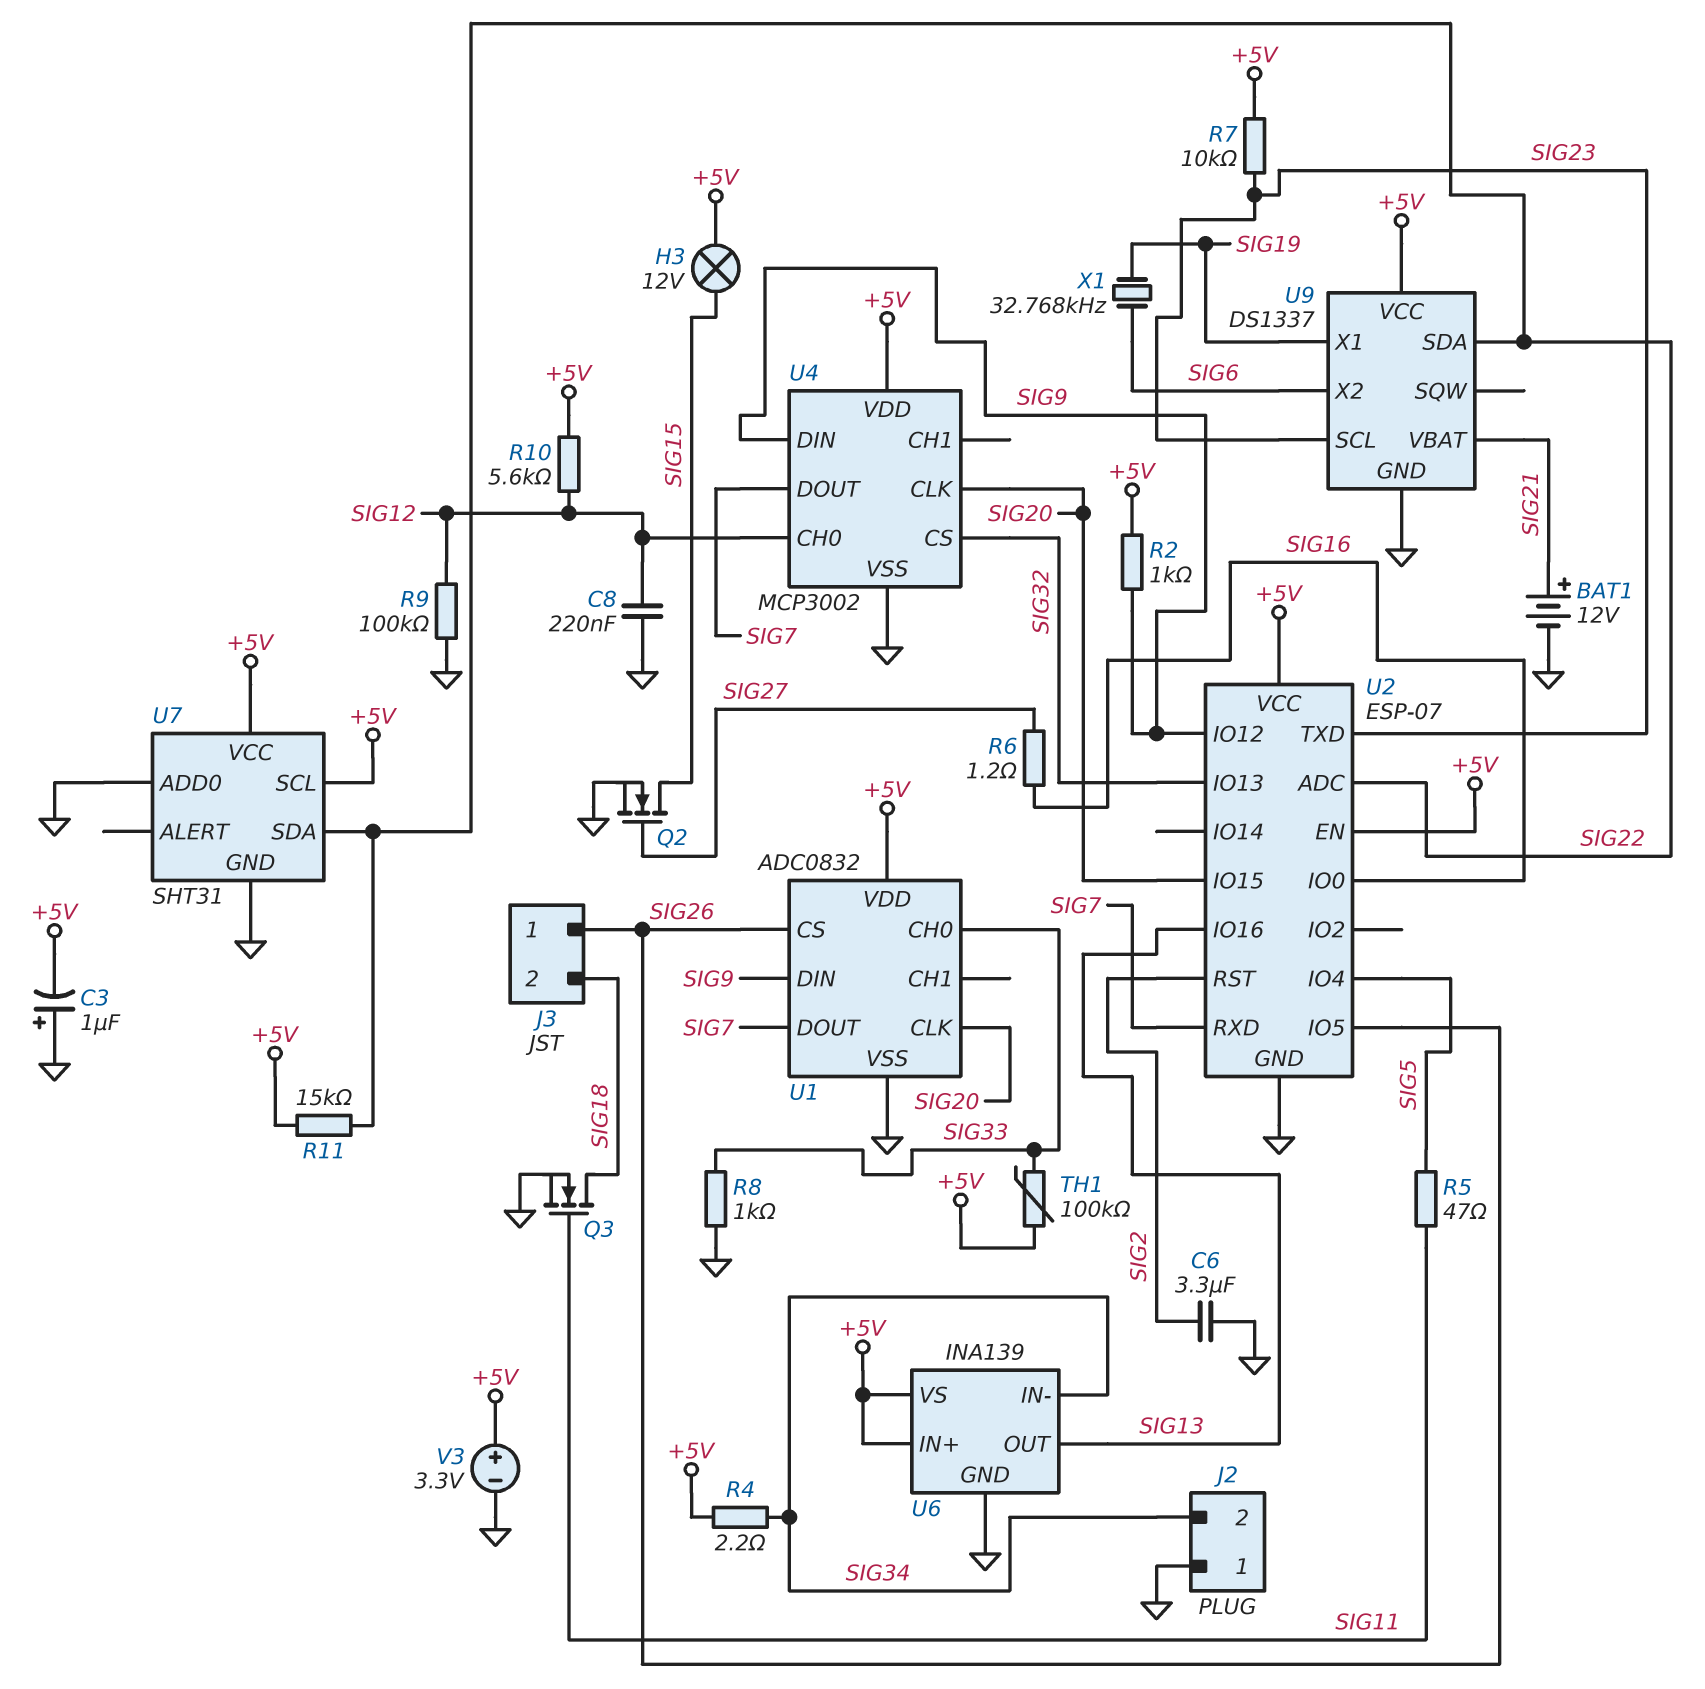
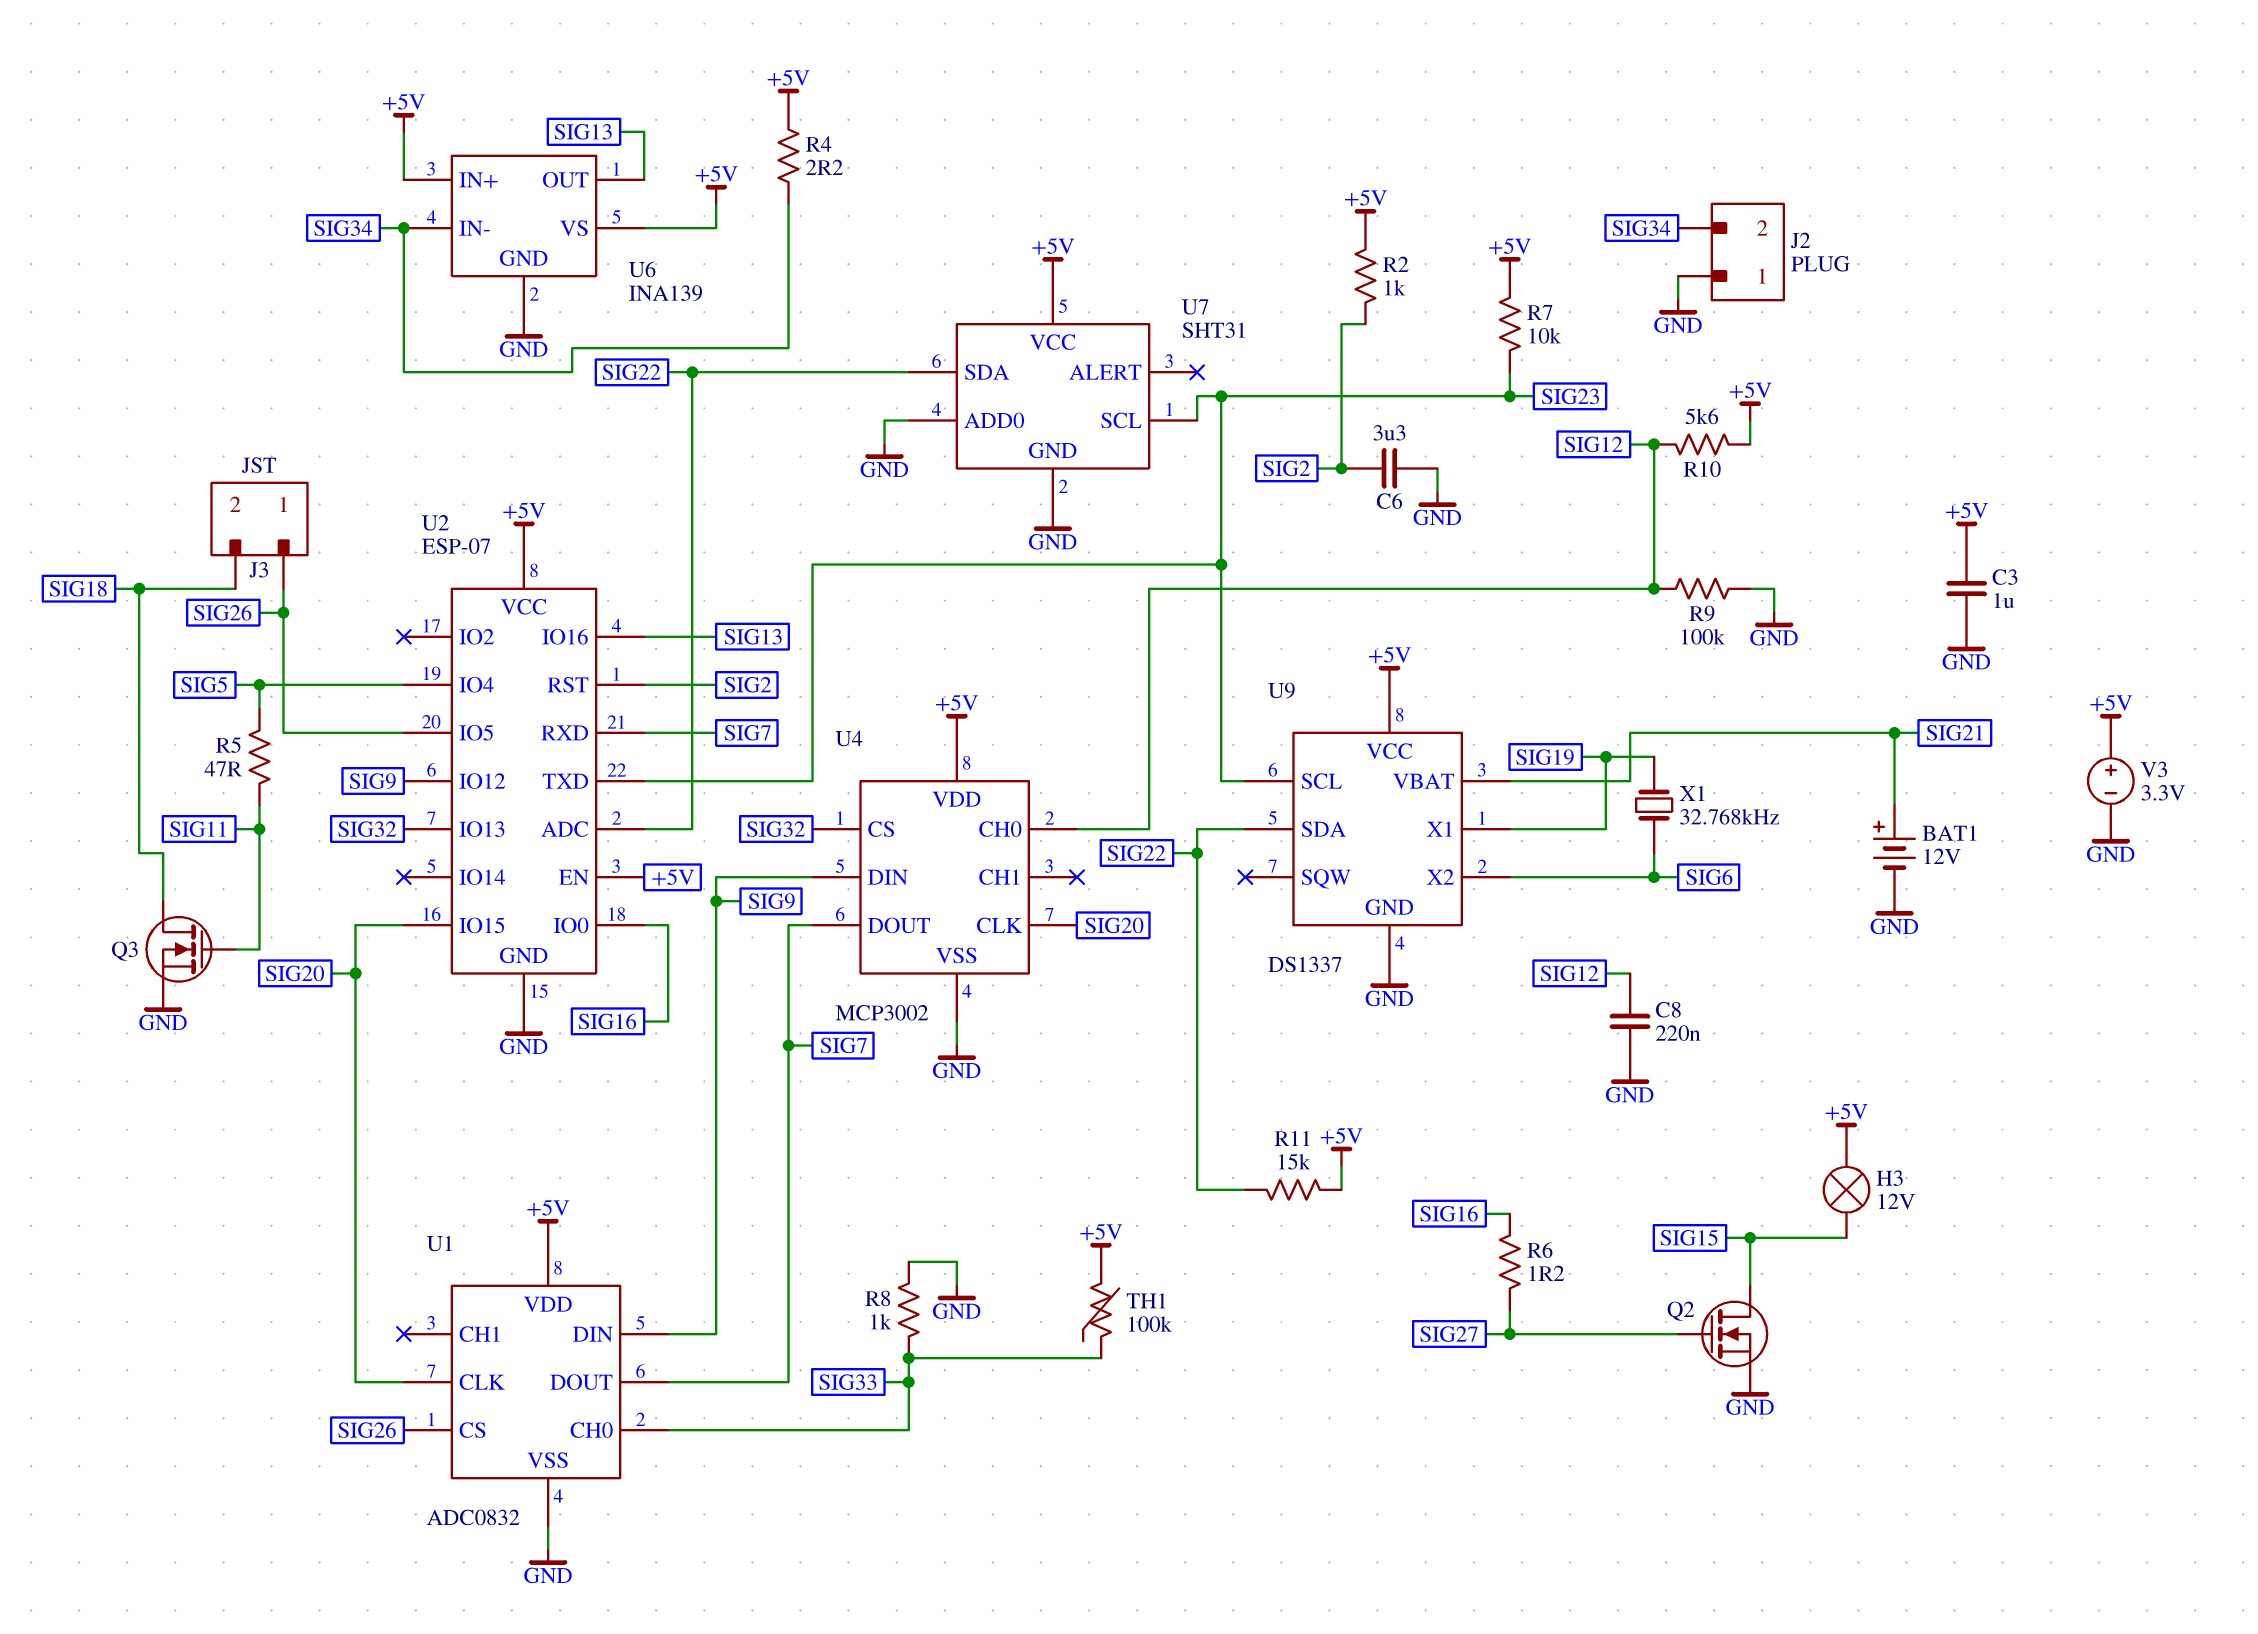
C3: 1uF (plus GND, minus +5V) -> 1uF (+5V, GND)
R2: 1k (+5V, SIG9) -> 1k (+5V, SIG2)
U7 pin SCL: +5V -> SIG23

